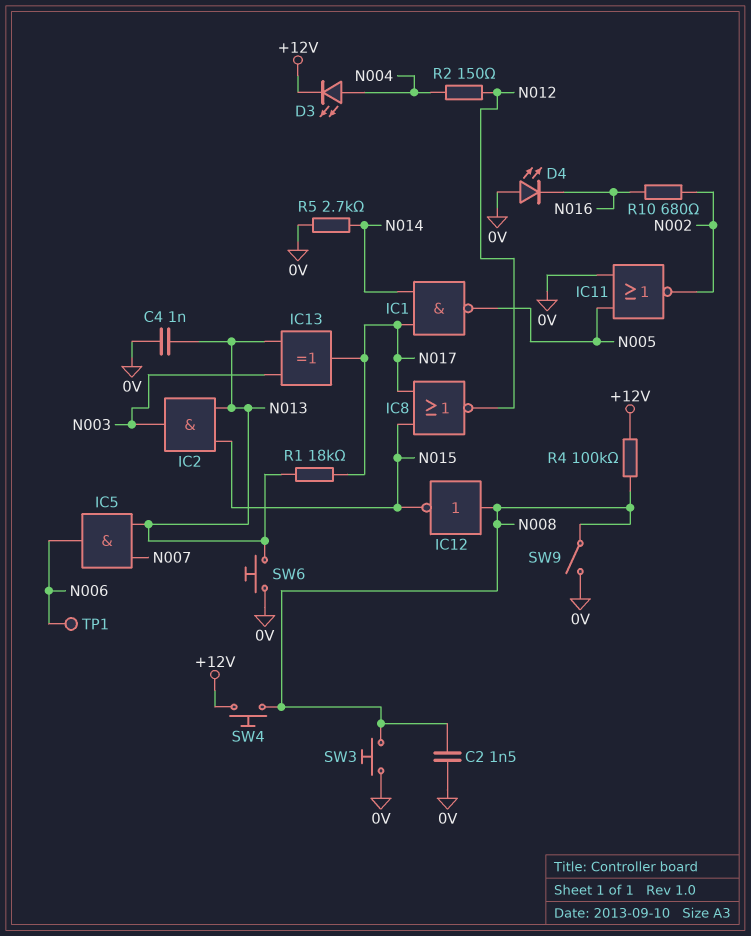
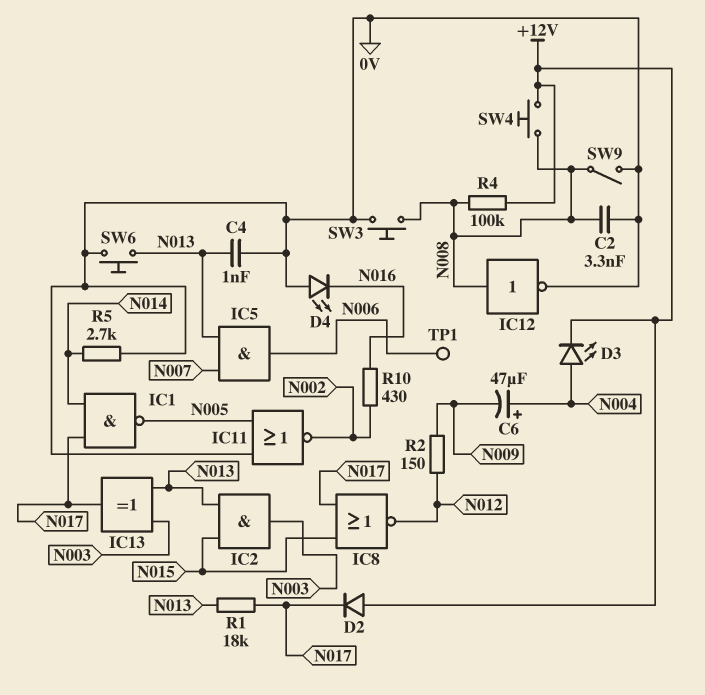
C2: 1.5nF (0V, N008) -> 3.3nF (0V, N008)
C6: none -> 47uF (plus N004, minus N009)
D2: none -> diode (A +12V, K N017)
IC12: NOT (in N008, out N015) -> NOT (in N008, out 0V)
R2: 150 (N004, N012) -> 150 (N009, N012)
R10: 680 (N002, N016) -> 430 (N002, N016)

